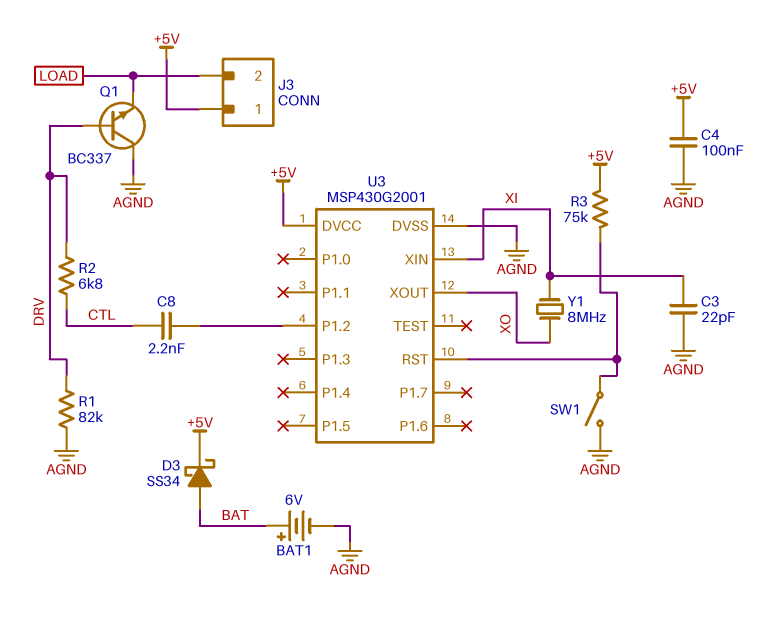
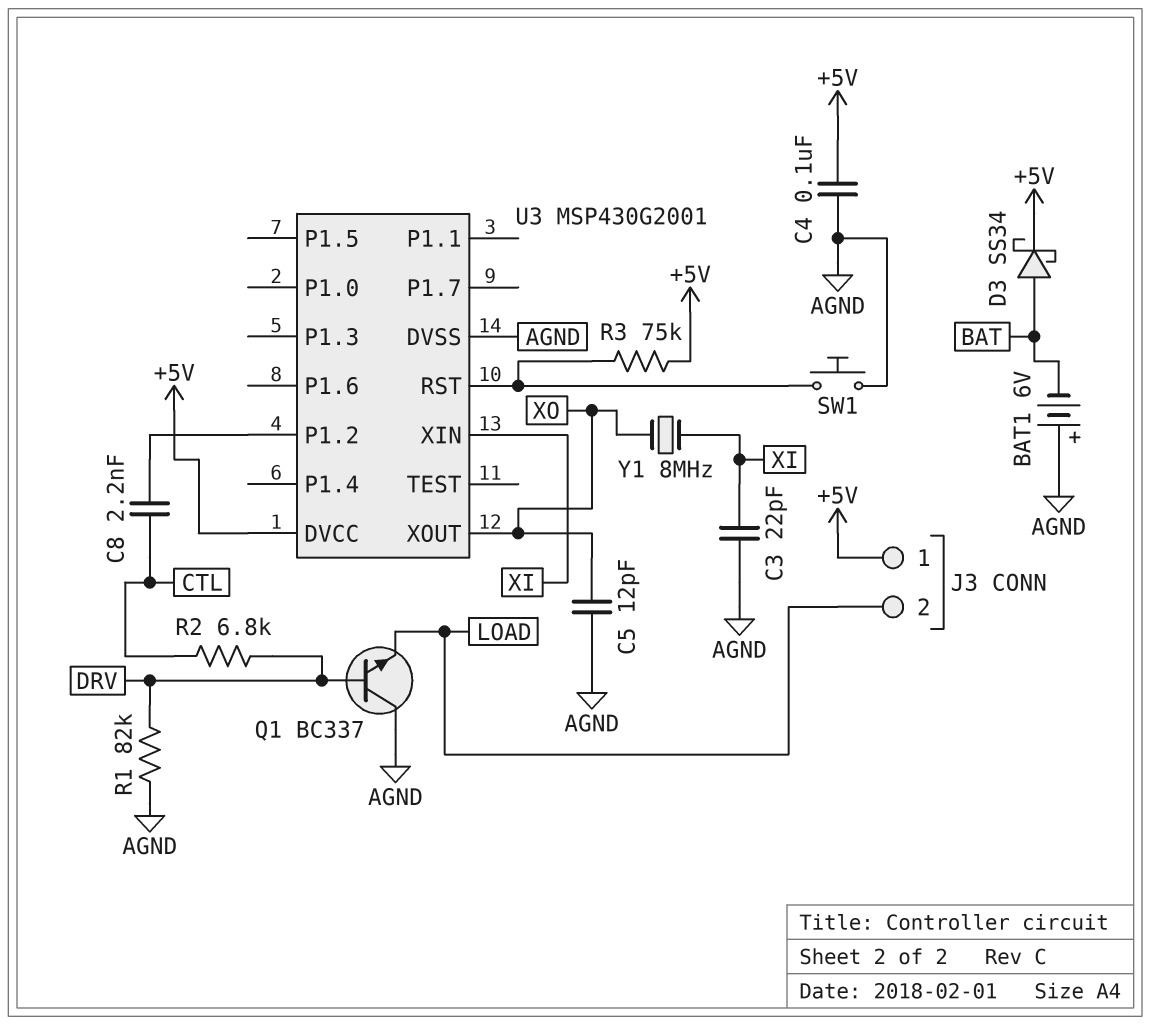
BAT1: 6V (plus BAT, minus AGND) -> 6V (plus AGND, minus BAT)
C5: none -> 12pF (AGND, XO)
SW1: switch (AGND, U3/RST) -> button (AGND, U3/RST)

